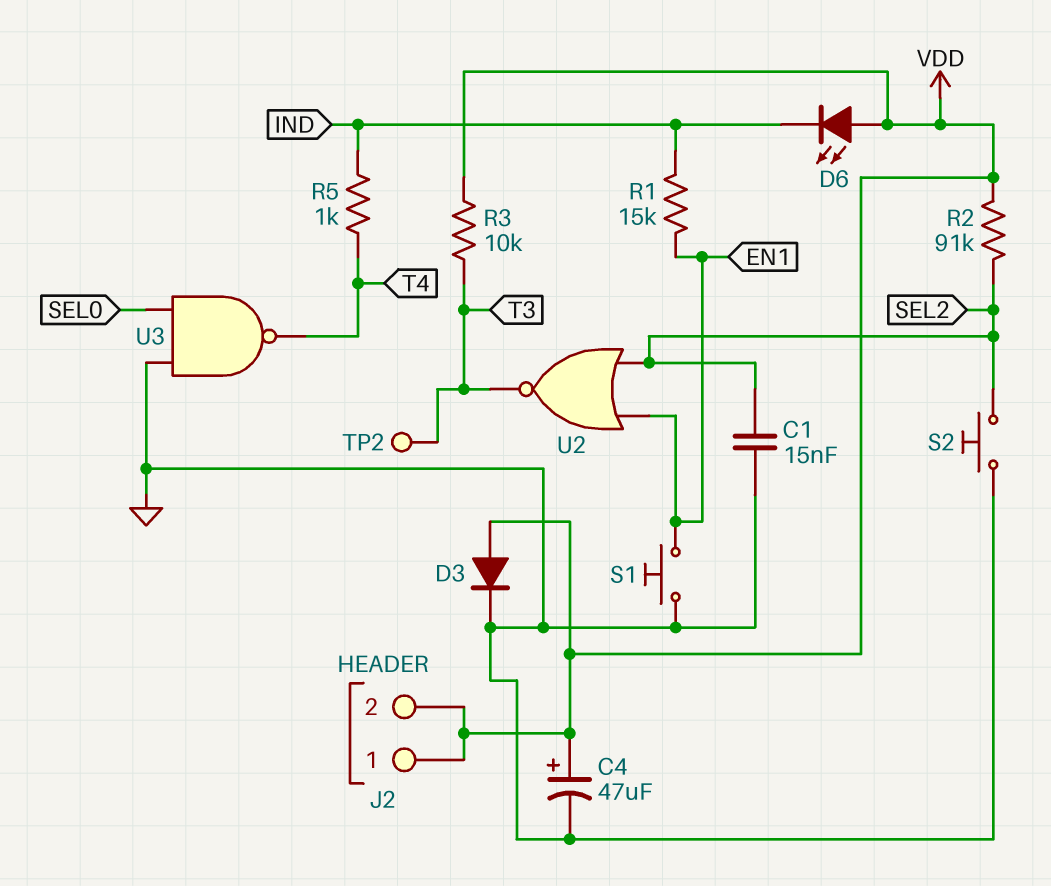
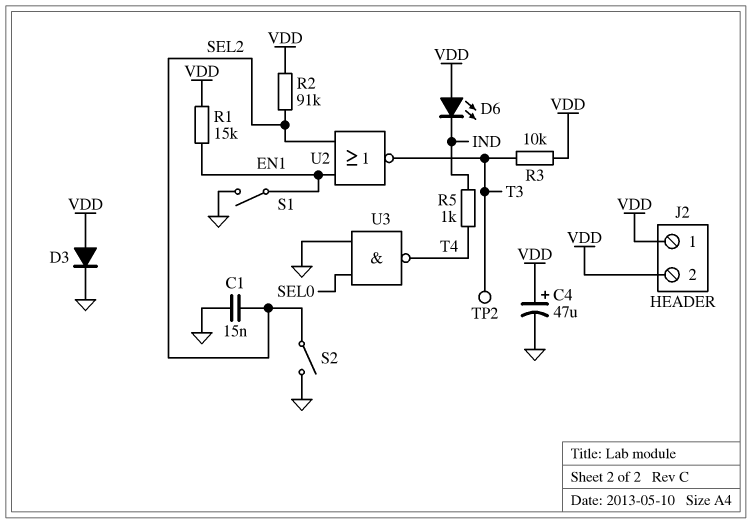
R1: 15k (EN1, IND) -> 15k (EN1, VDD)
S1: button (EN1, GND) -> switch (EN1, GND)
S2: button (GND, SEL2) -> switch (GND, SEL2)

